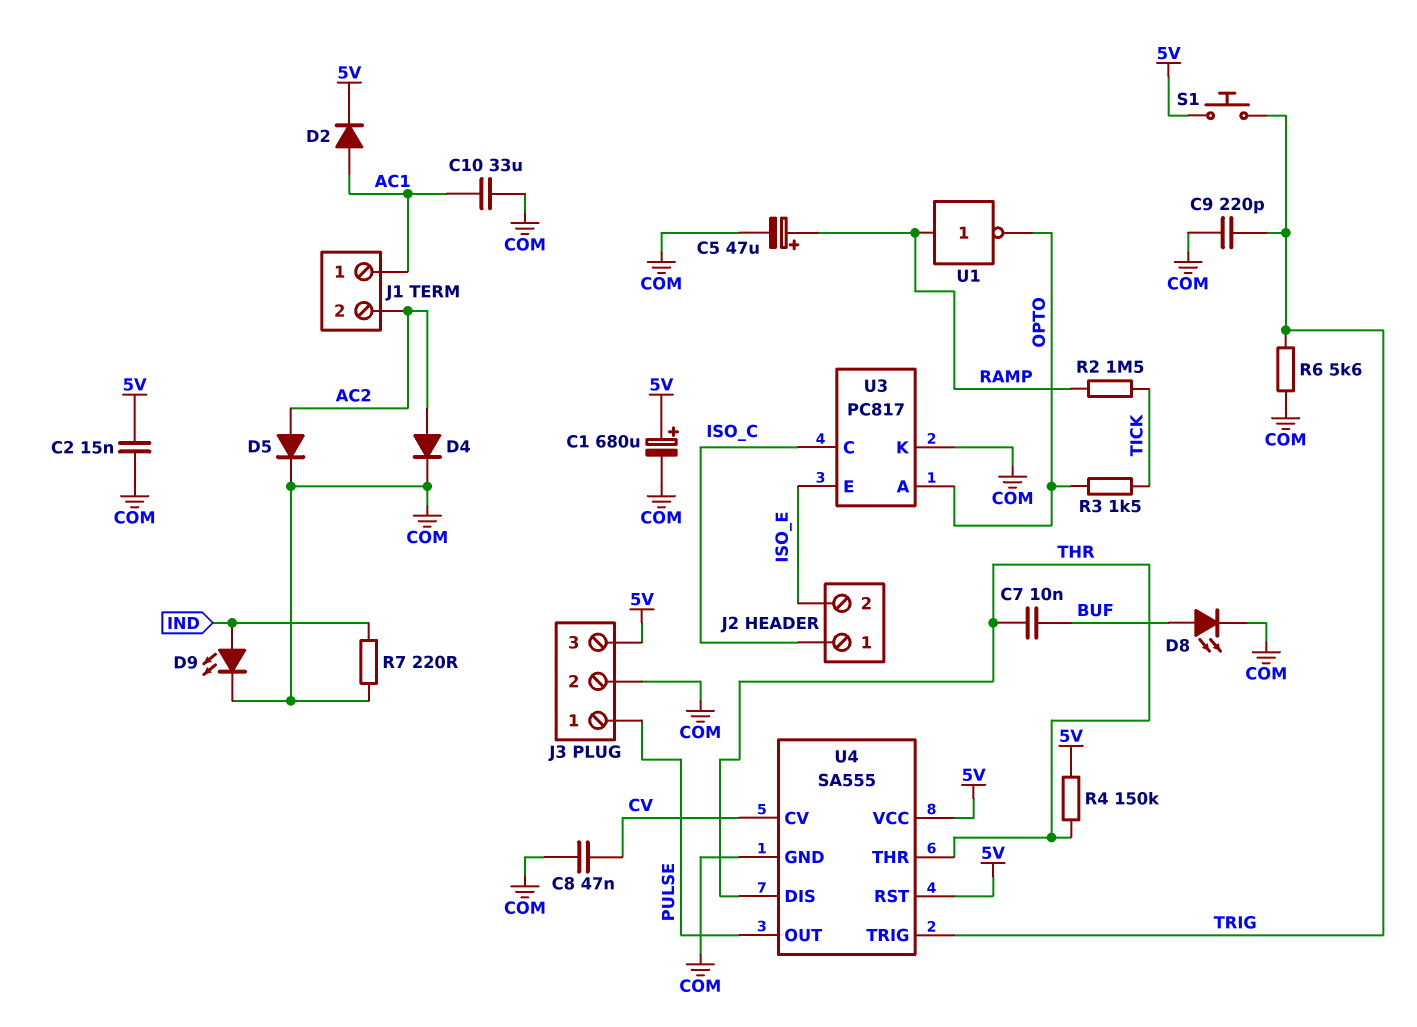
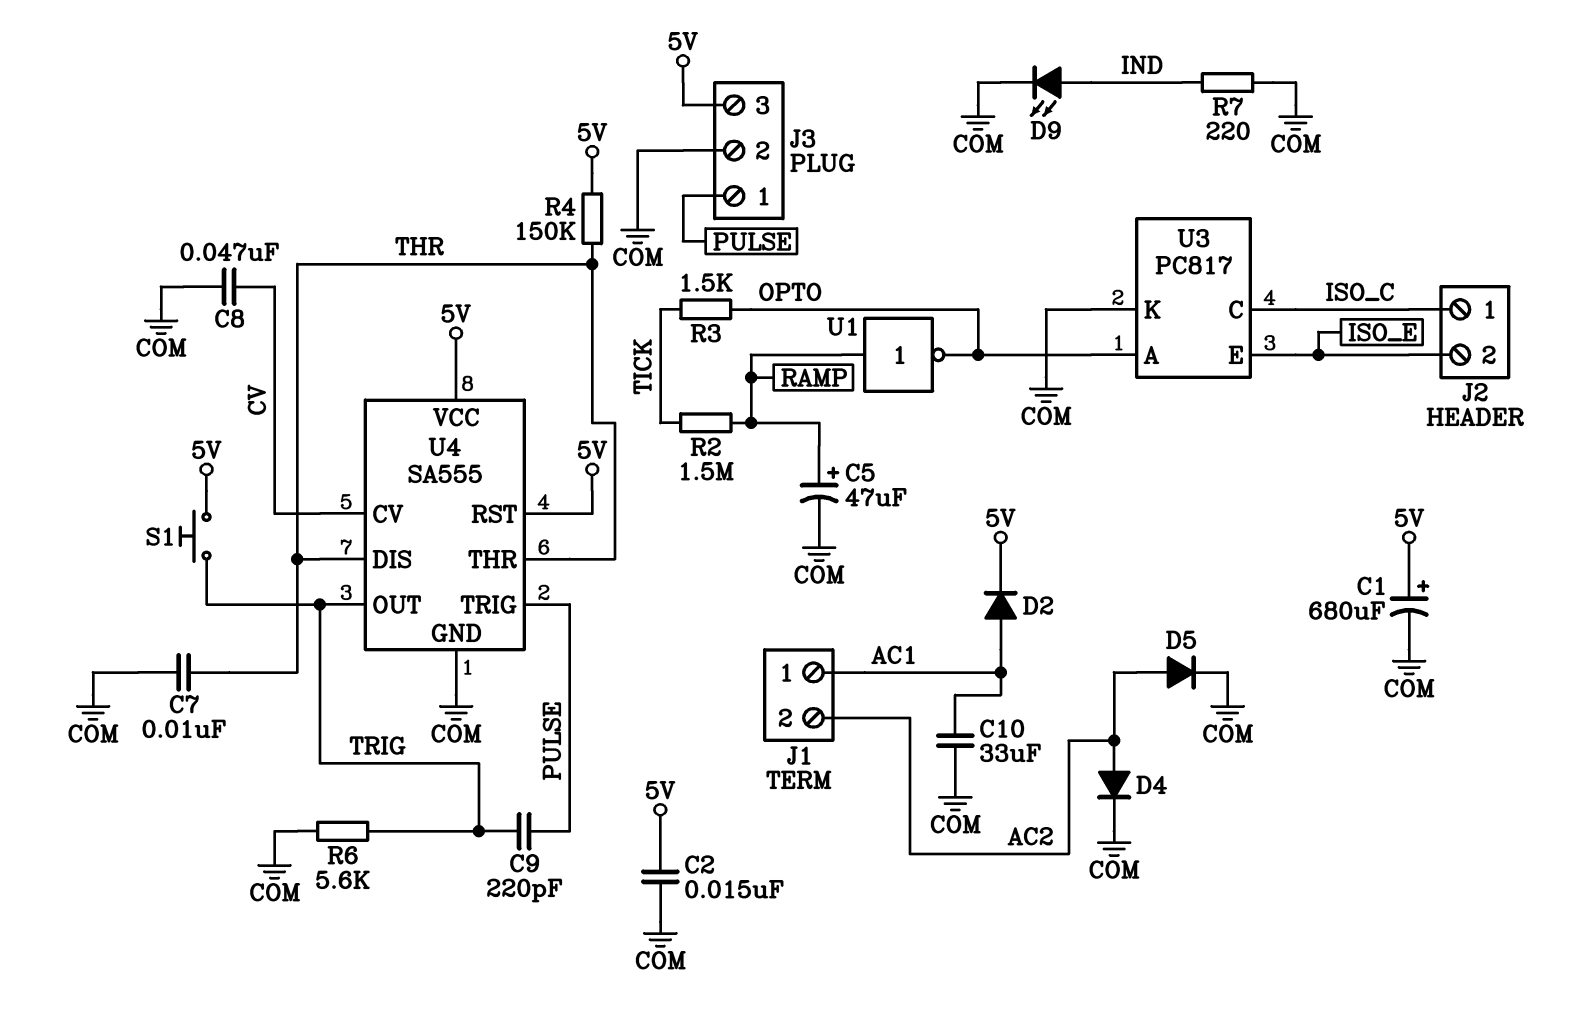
C7: 10nF (BUF, THR) -> 10nF (COM, THR)
C9: 220pF (COM, TRIG) -> 220pF (PULSE, TRIG)
D8: LED (A BUF, K COM) -> none
U4 pin OUT: PULSE -> TRIG
U4 pin TRIG: TRIG -> PULSE

